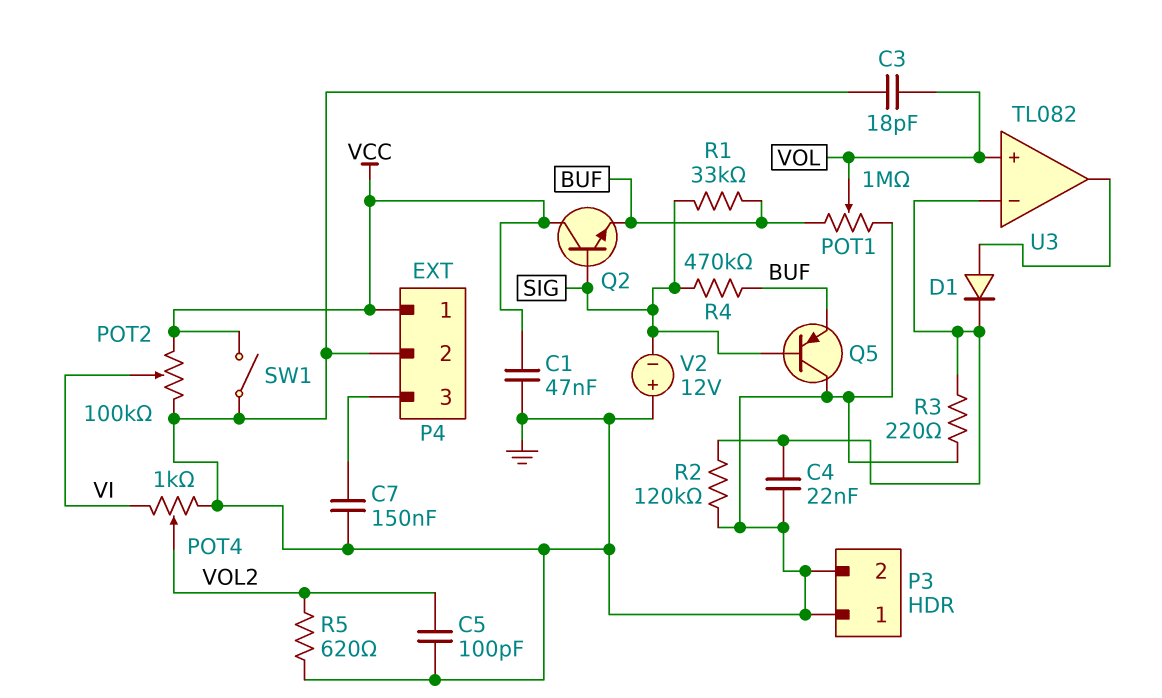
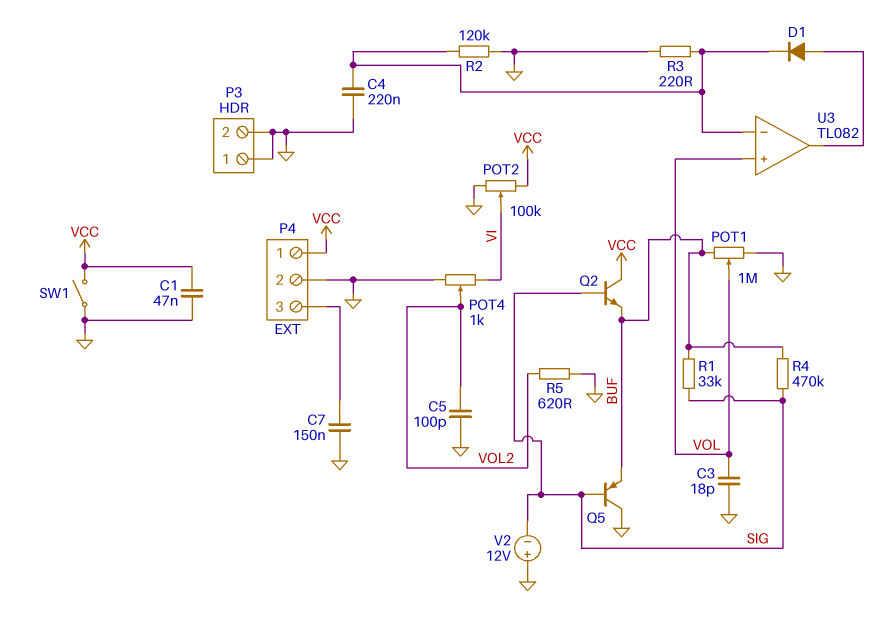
C4: 22nF (GND, U3/in-) -> 220nF (GND, U3/in-)

